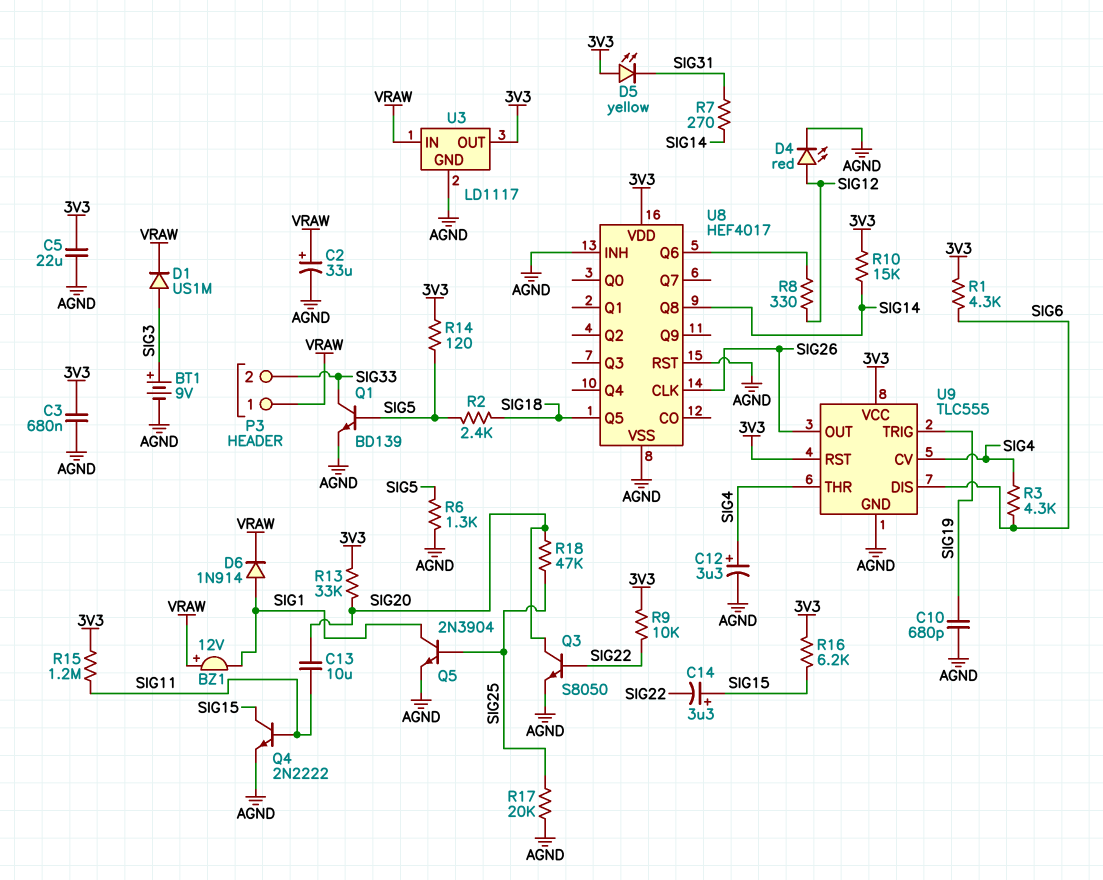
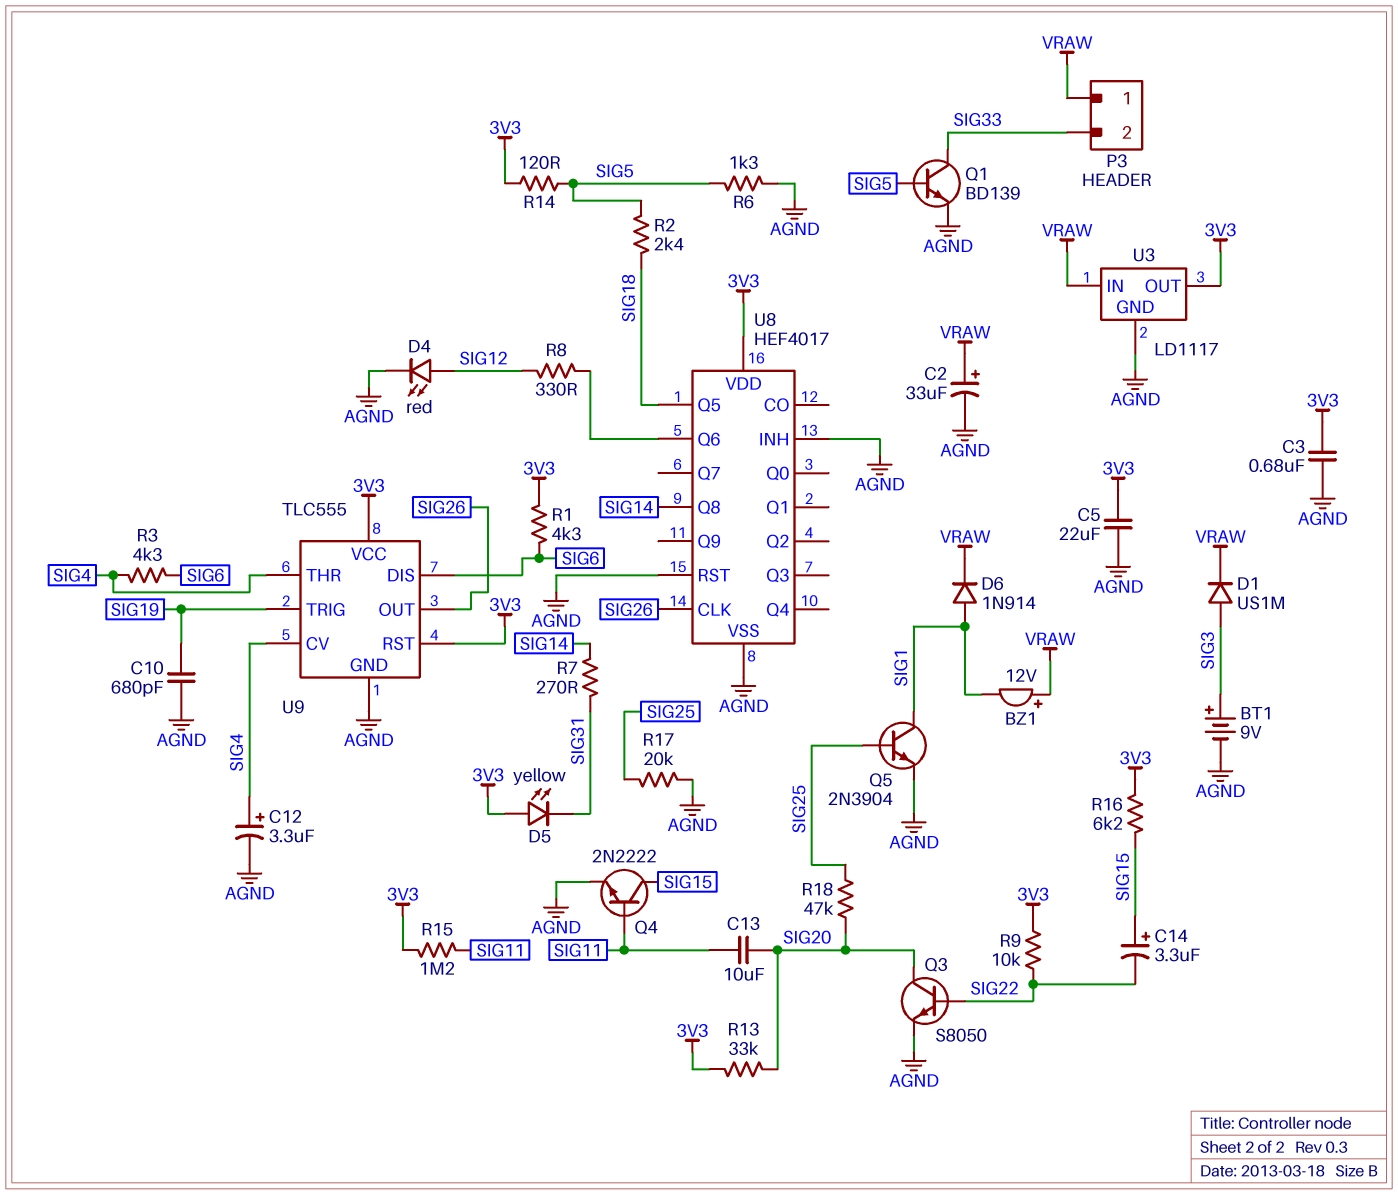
R10: 15k (3V3, SIG14) -> none

